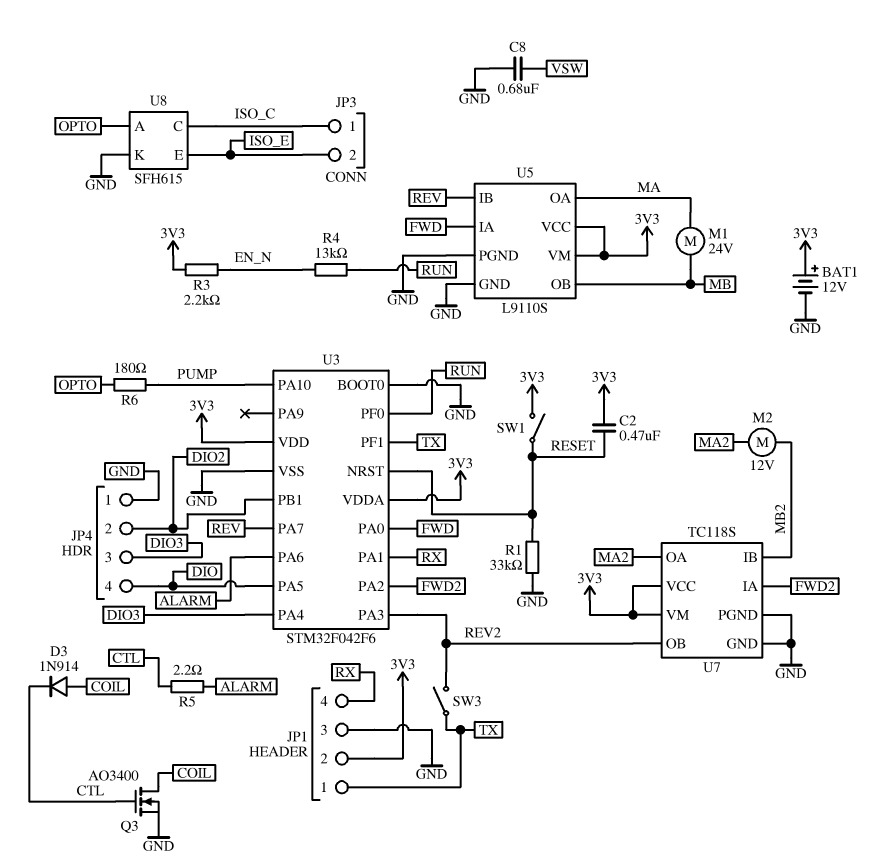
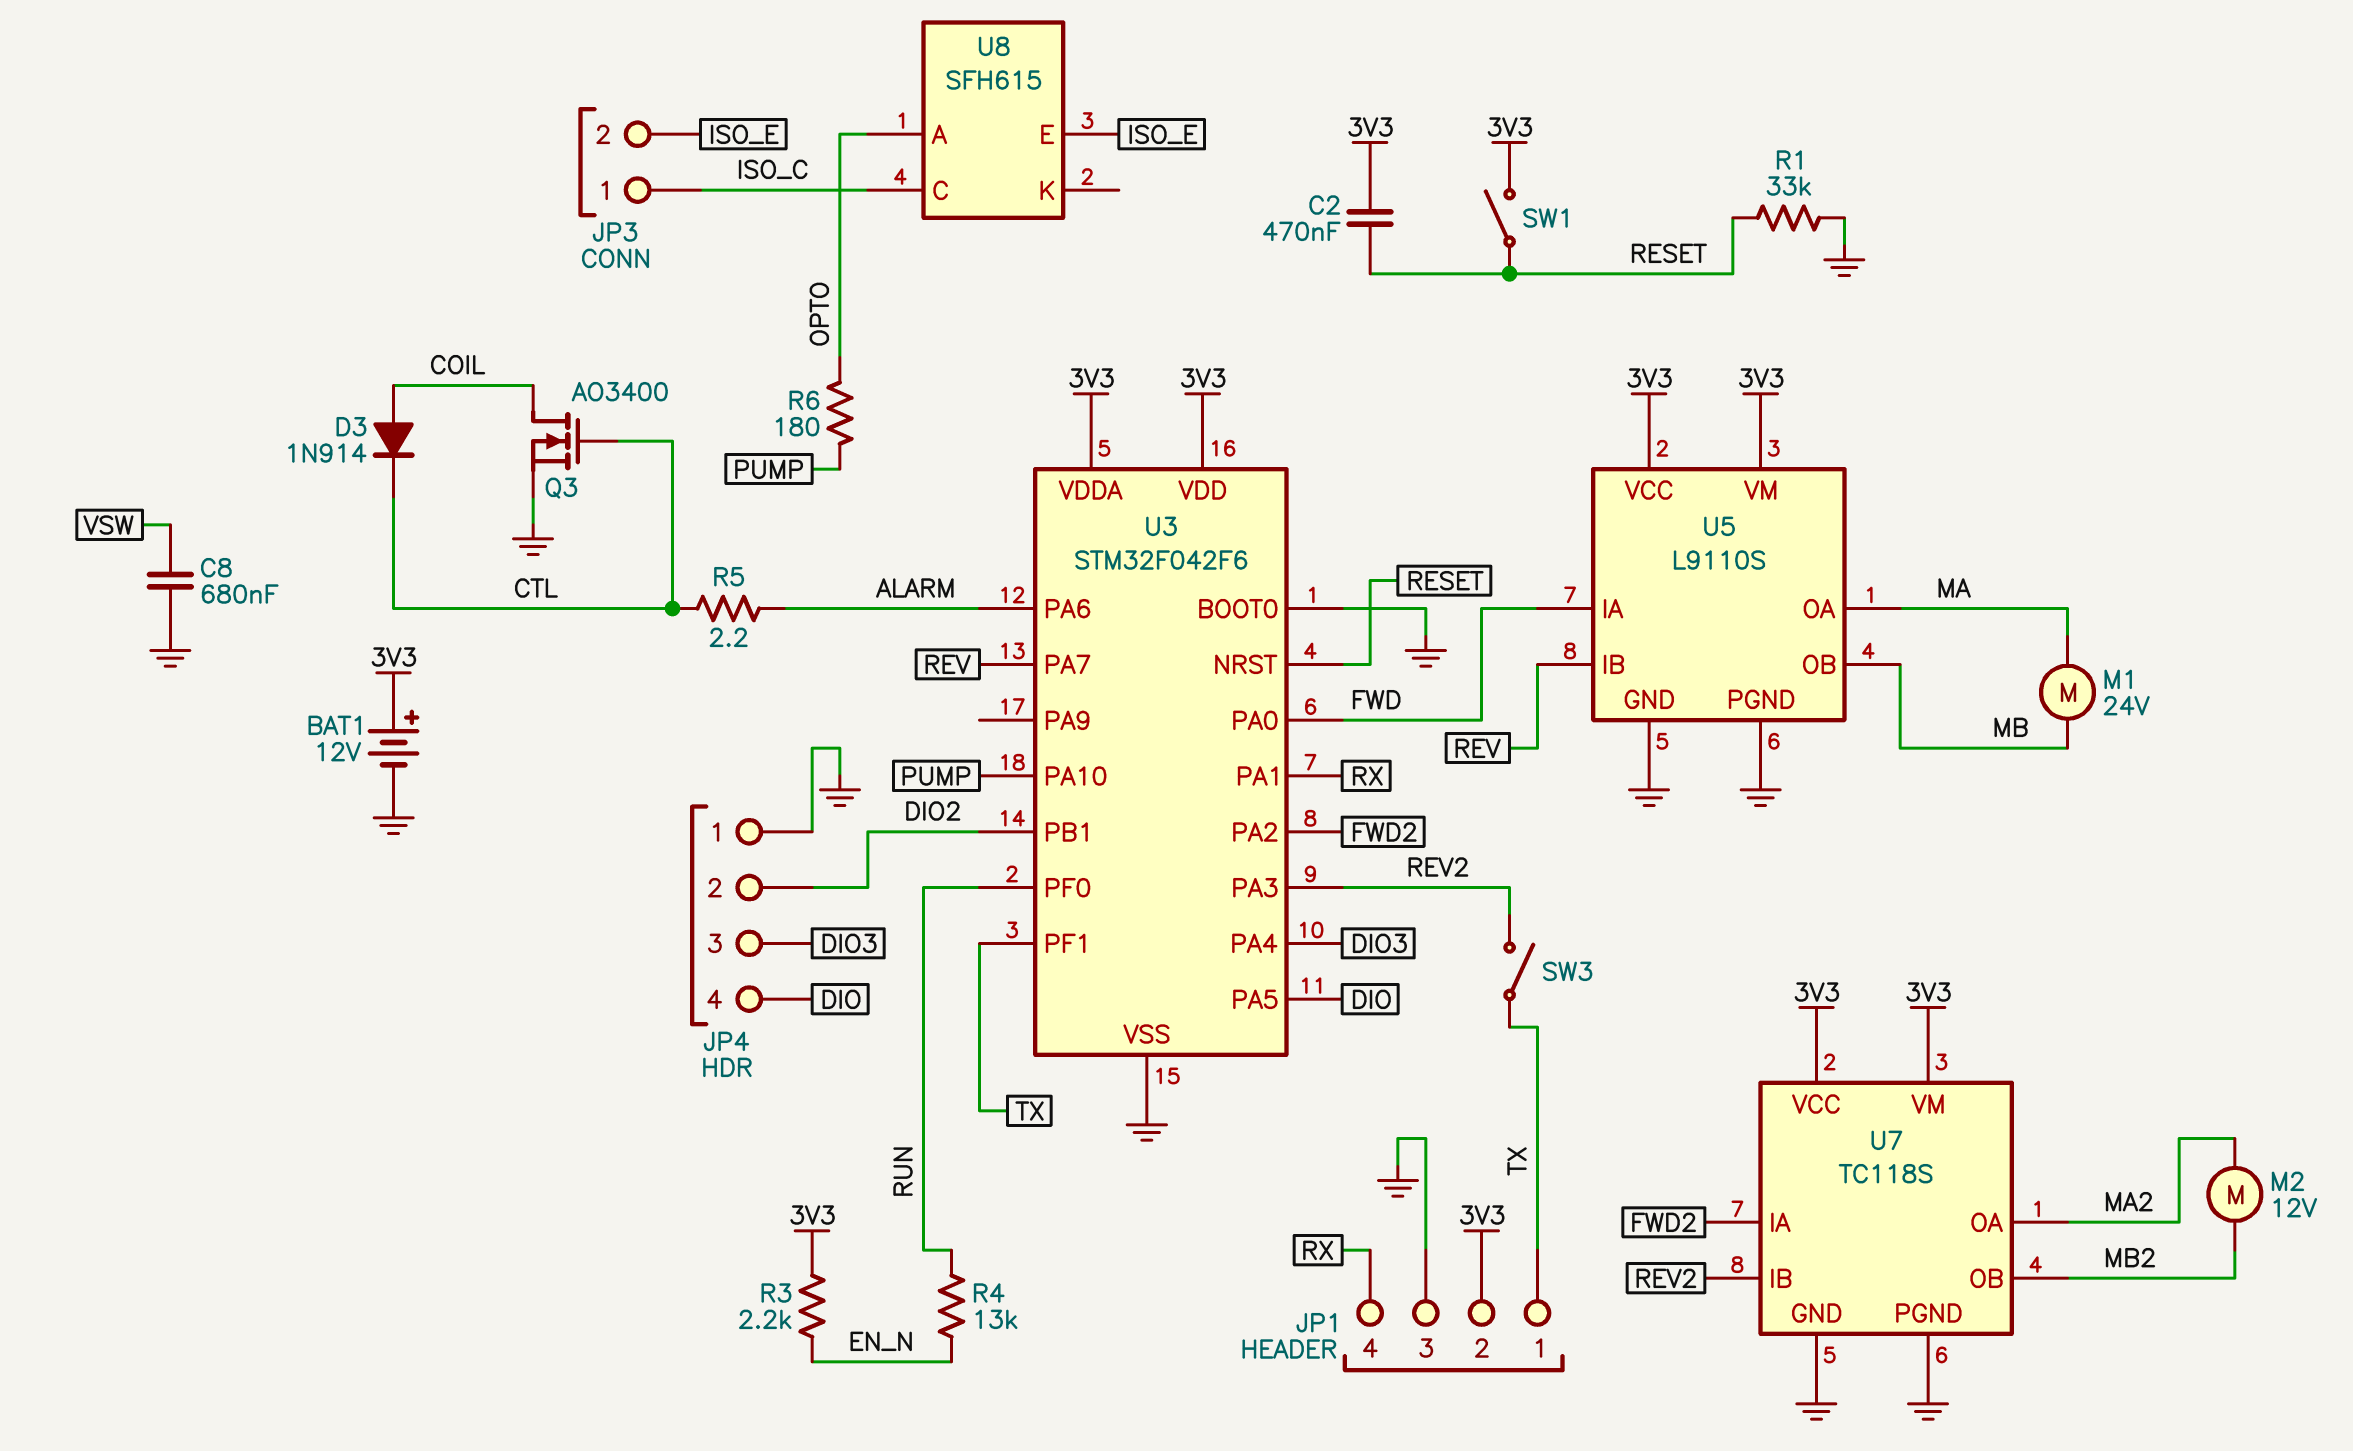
U7 pin IB: MB2 -> REV2
U7 pin OB: REV2 -> MB2
U8 pin K: GND -> none

